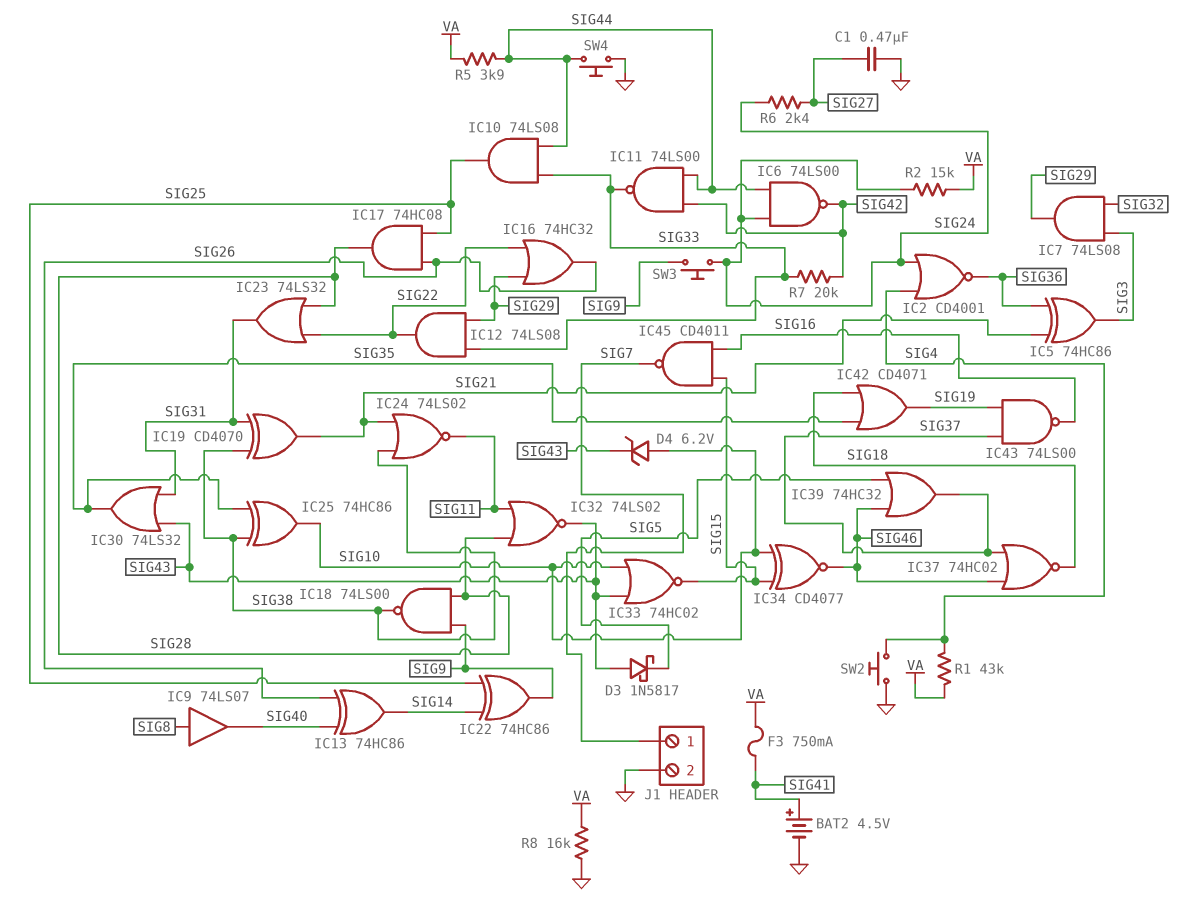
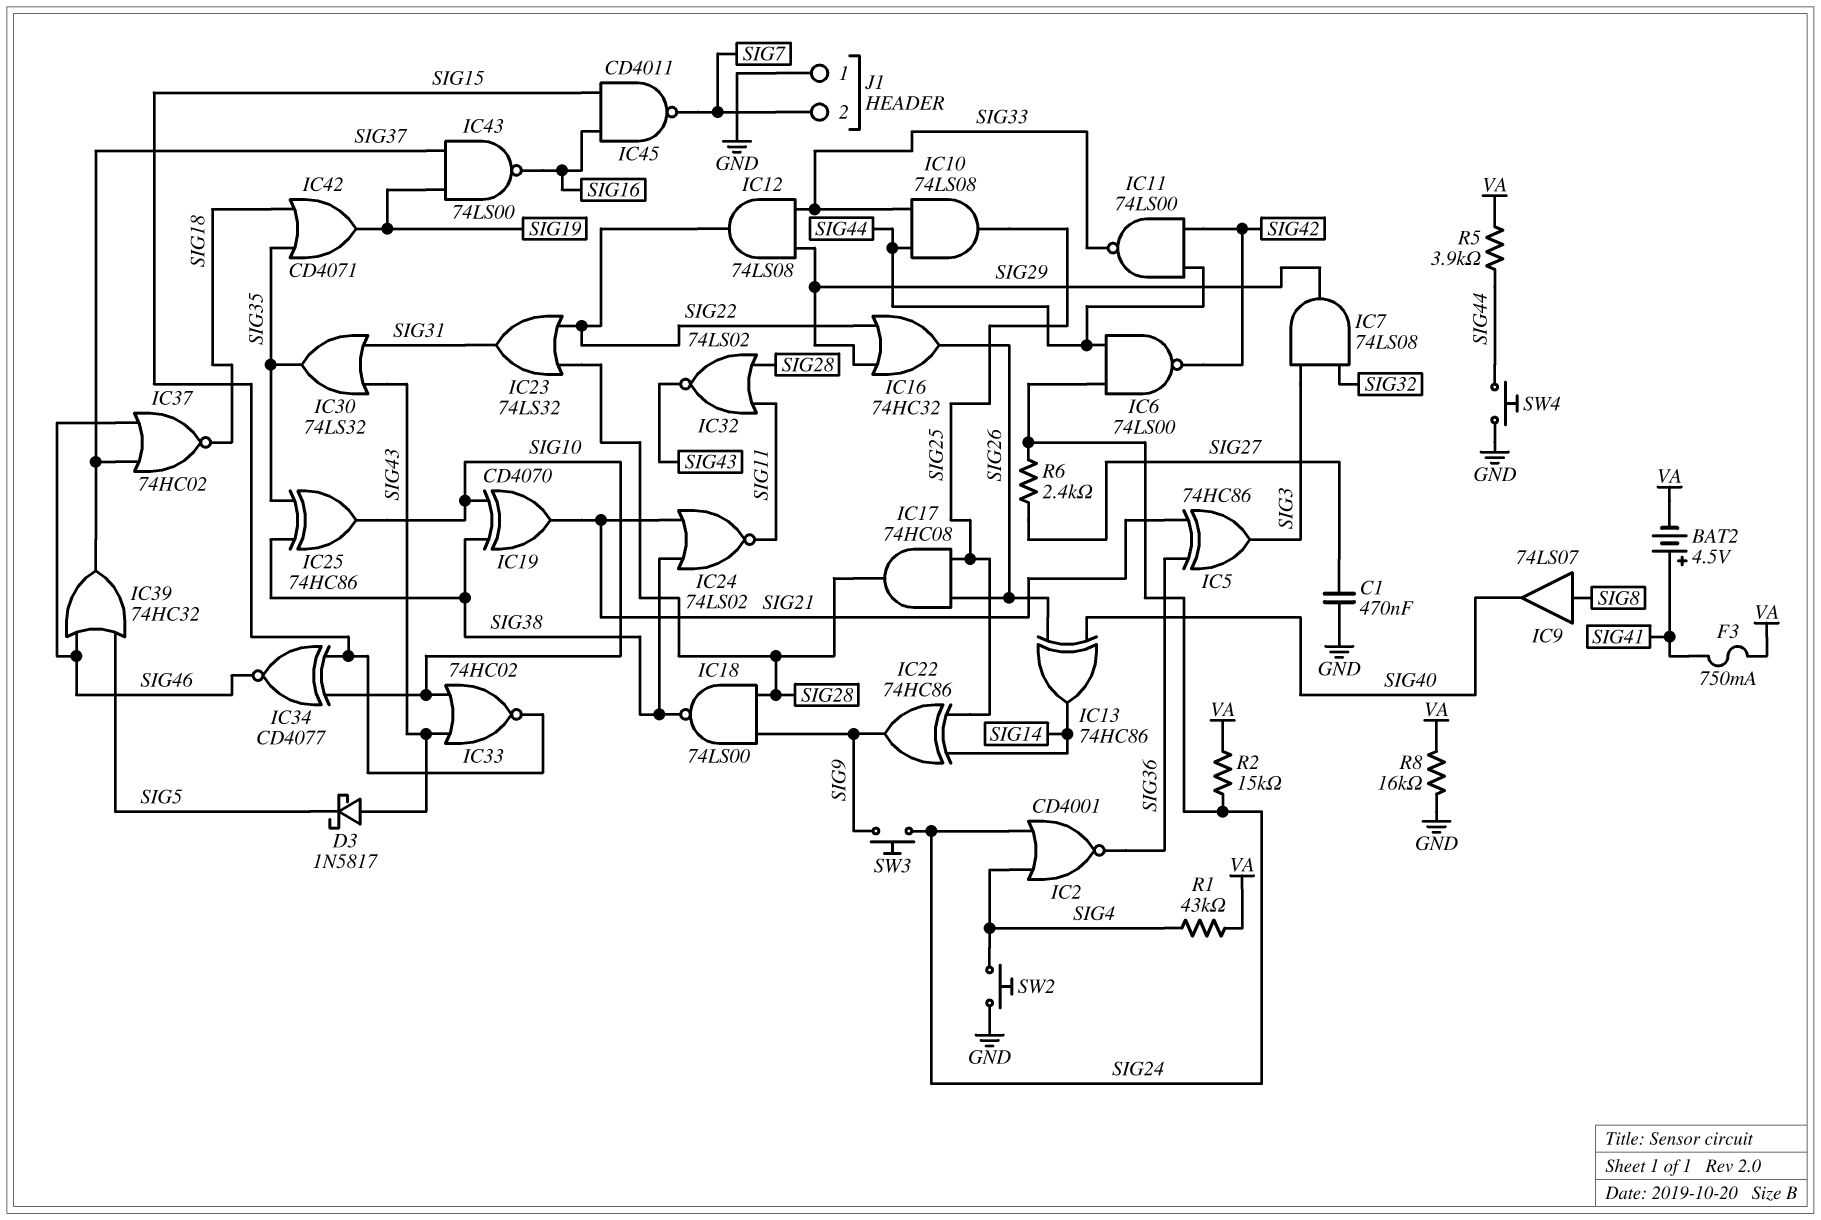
BAT2: 4.5V (plus SIG41, minus GND) -> 4.5V (plus SIG41, minus VA)
D4: zener 6.2V (A SIG10, K SIG43) -> none
IC19: XOR CD4070 (in SIG31, in SIG38, out SIG21) -> XOR CD4070 (in SIG10, in SIG38, out SIG21)
J1 pin 1: SIG7 -> GND
J1 pin 2: GND -> SIG7
R7: 20k (SIG33, SIG42) -> none

